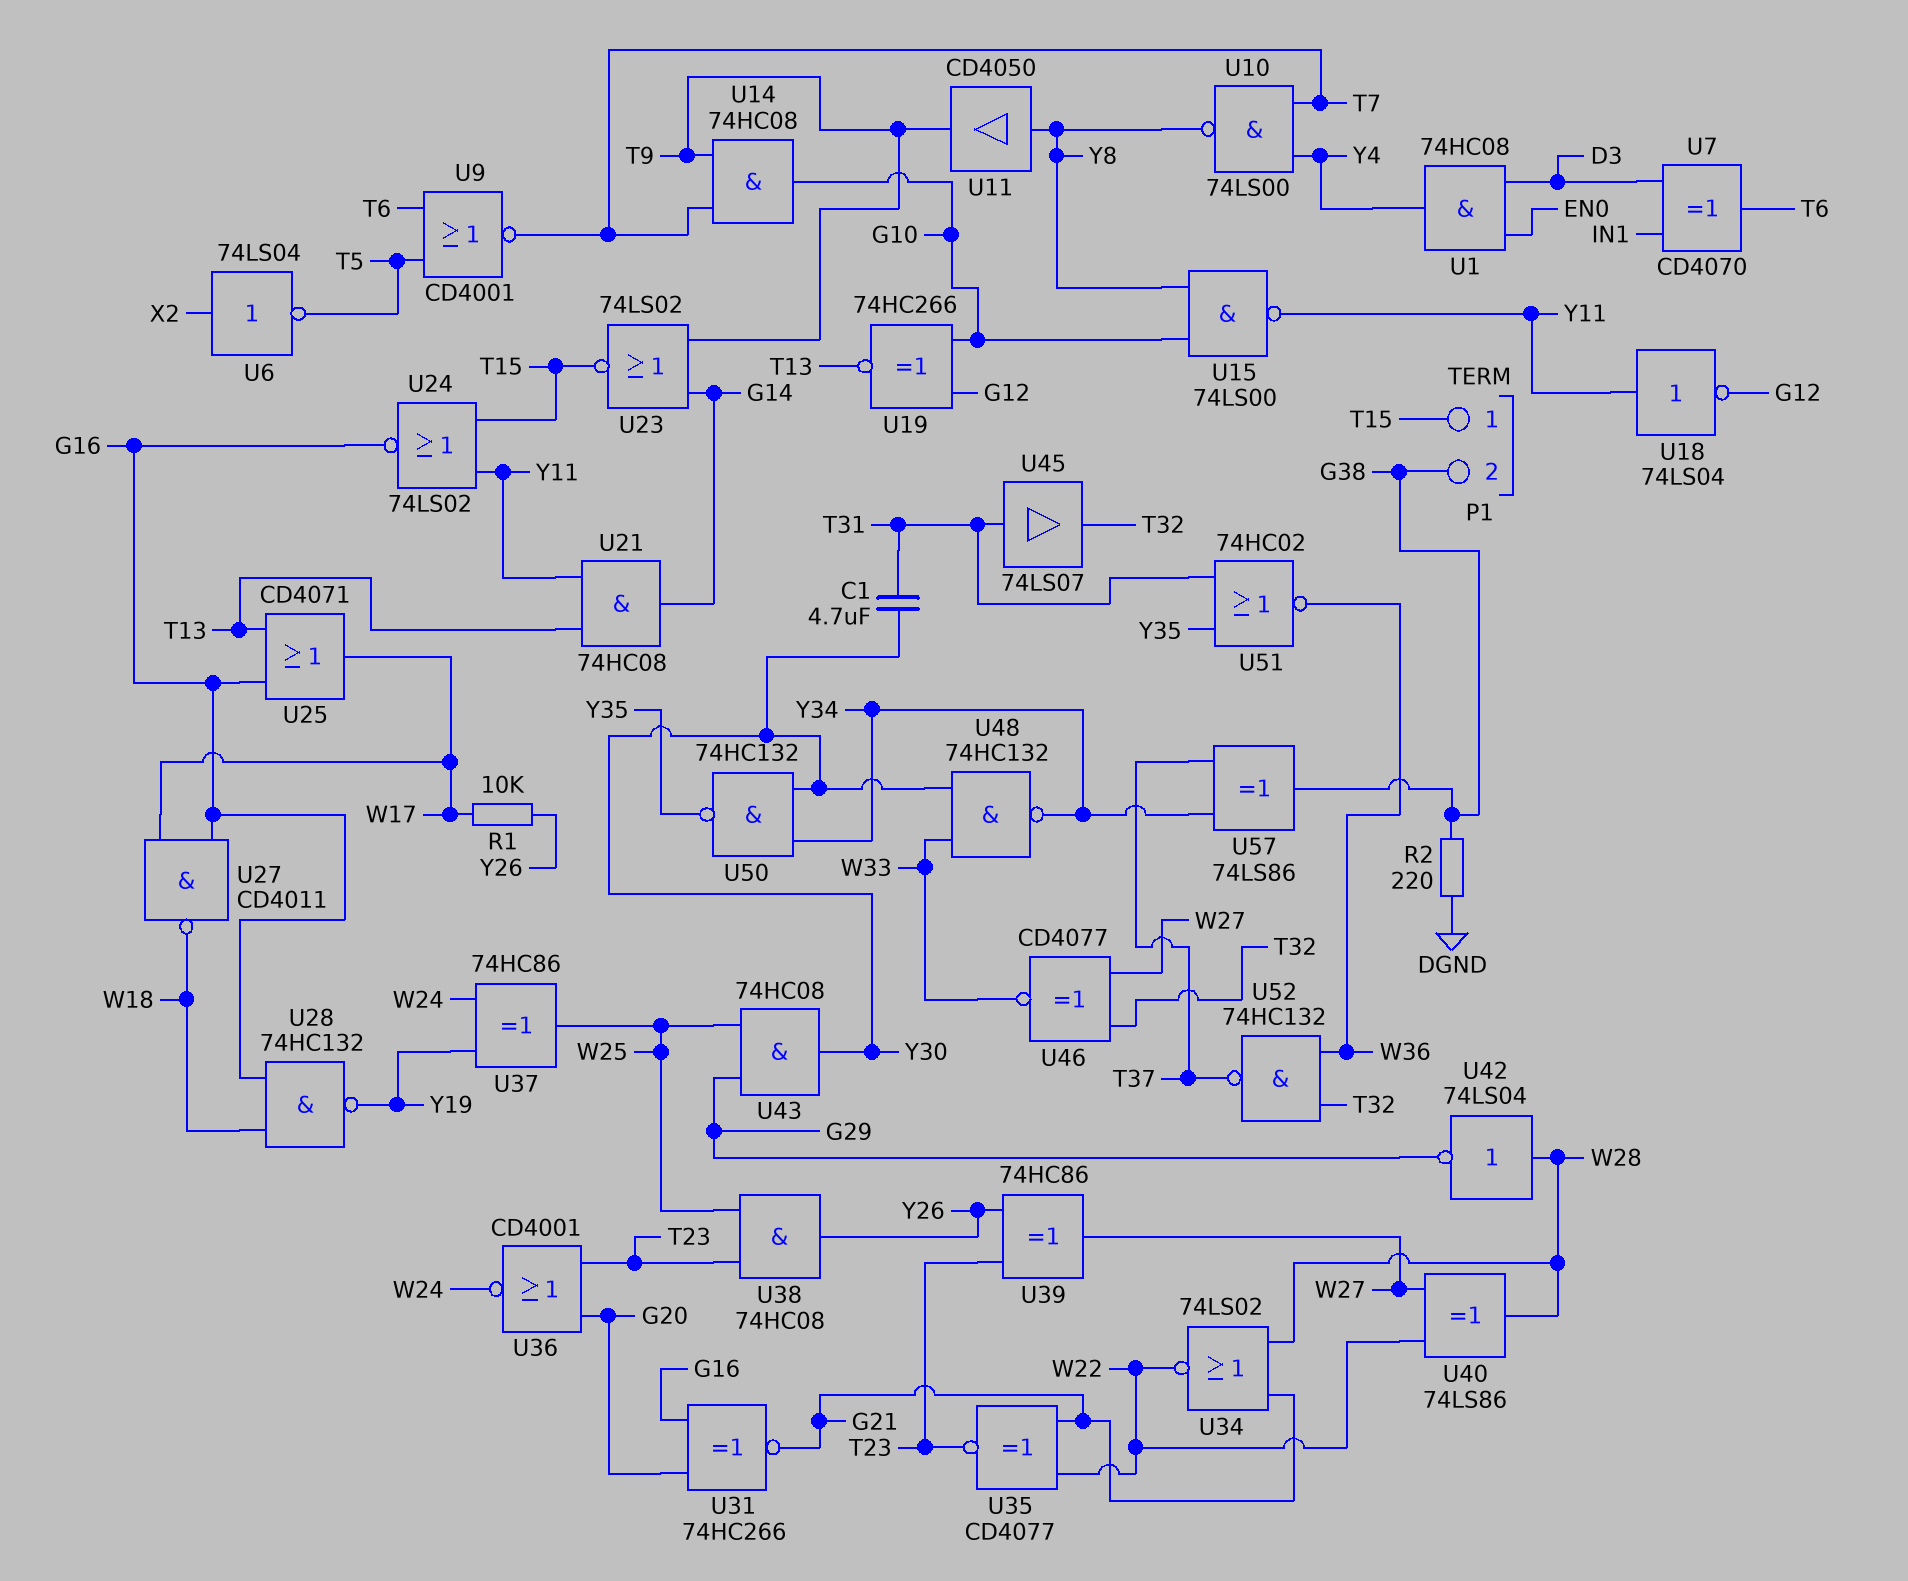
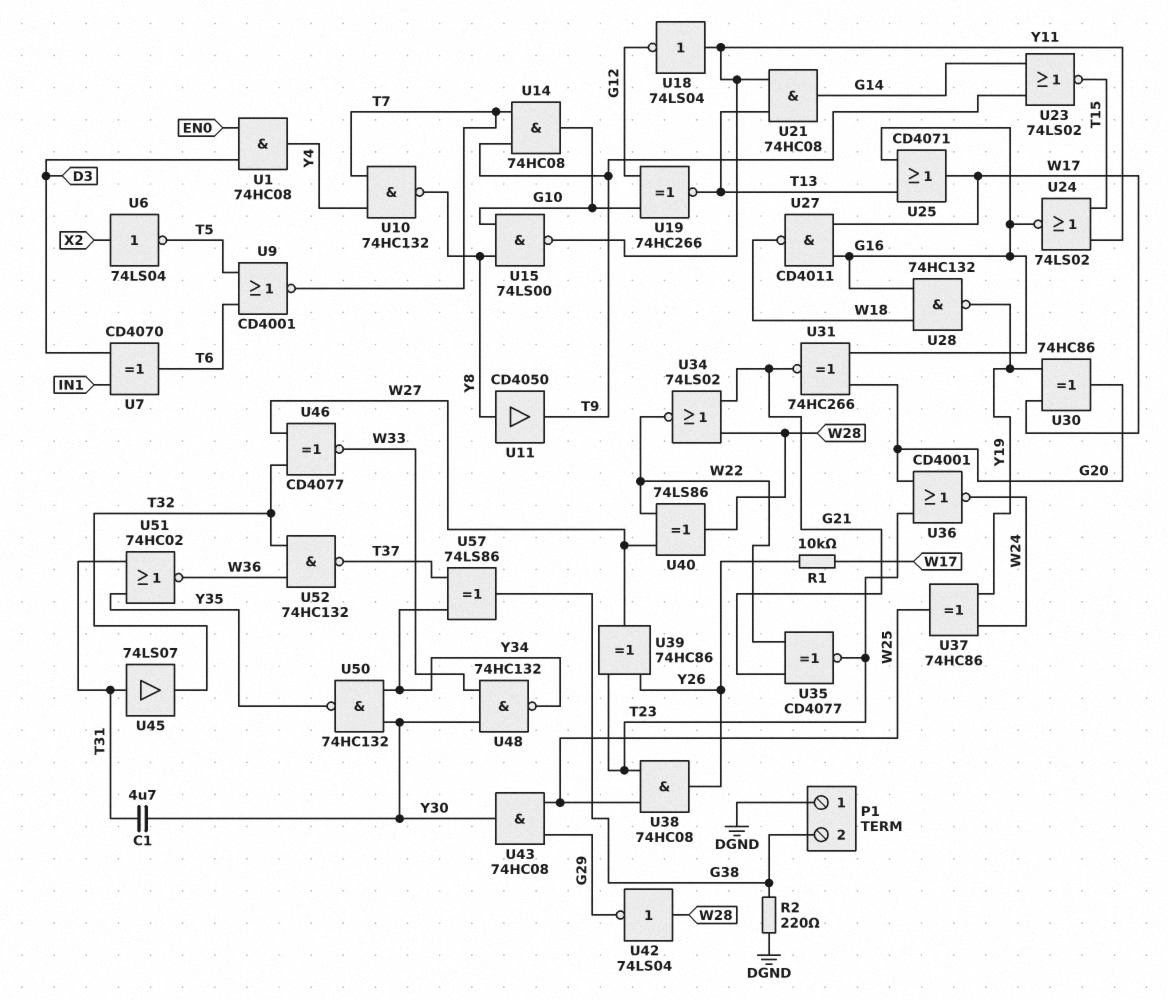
P1 pin 1: T15 -> DGND
U10: NAND 74LS00 (in T7, in Y4, out Y8) -> NAND 74HC132 (in T7, in Y4, out Y8)
U30: none -> XOR 74HC86 (in W17, in Y19, out G20)

